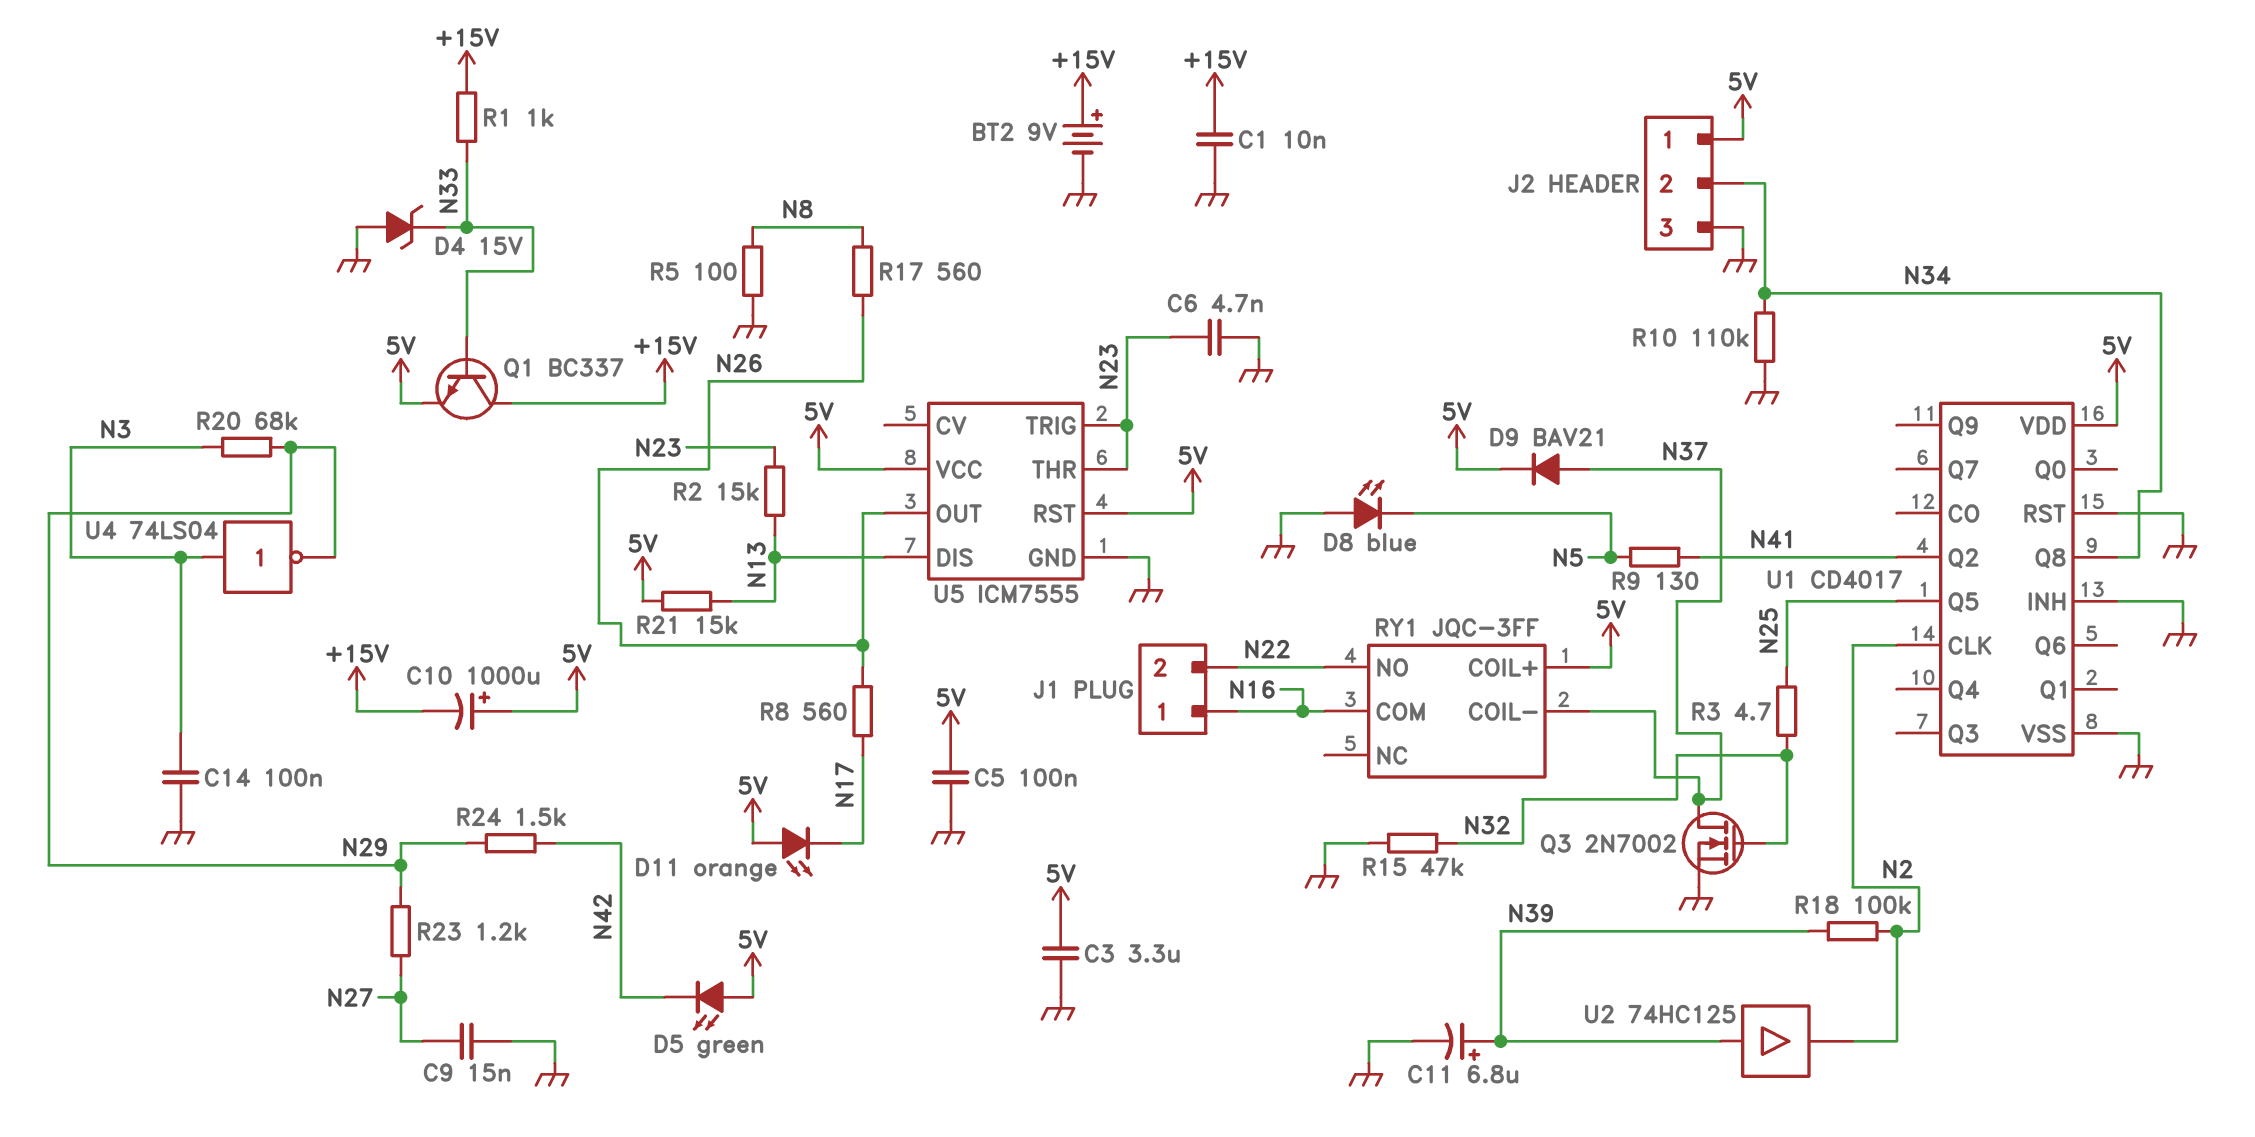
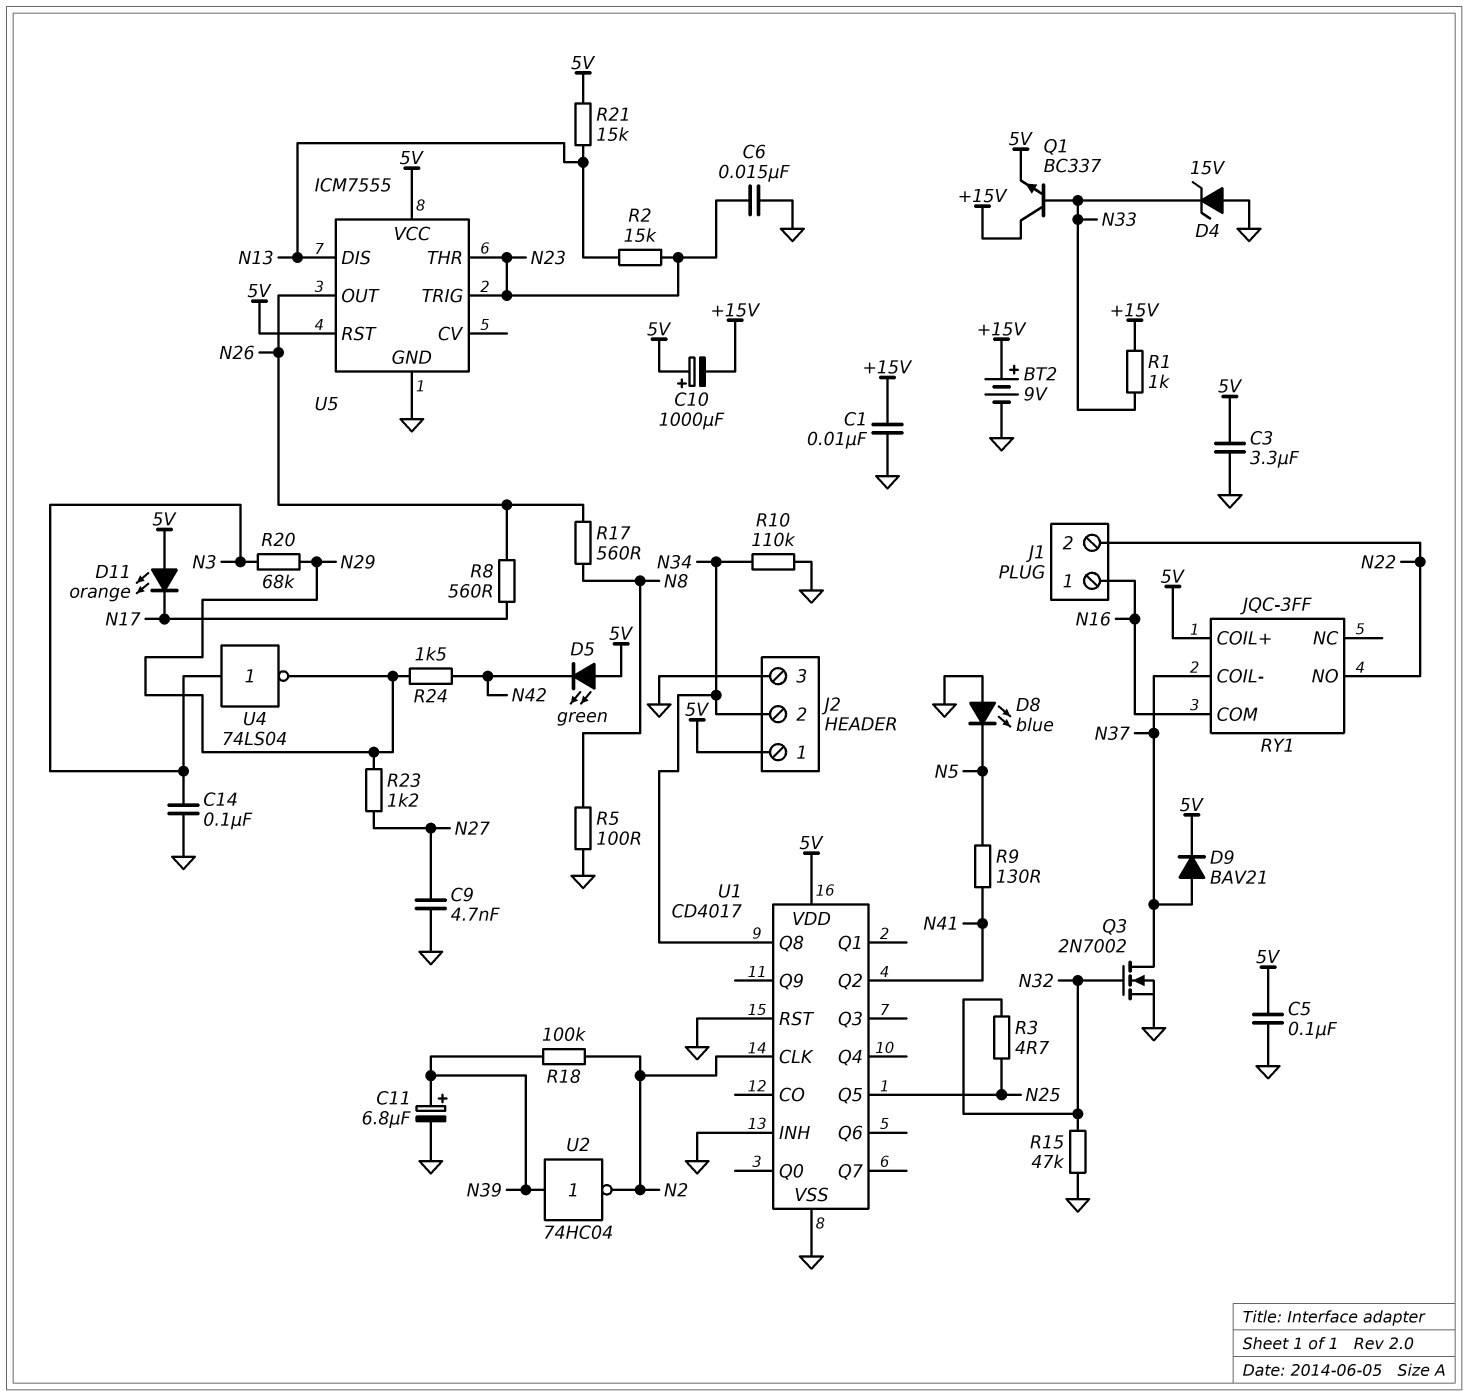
C6: 4.7nF (GND, N23) -> 15nF (GND, N23)
C9: 15nF (GND, N27) -> 4.7nF (GND, N27)
U2: buffer 74HC125 (in N39, out N2) -> NOT 74HC04 (in N39, out N2)

